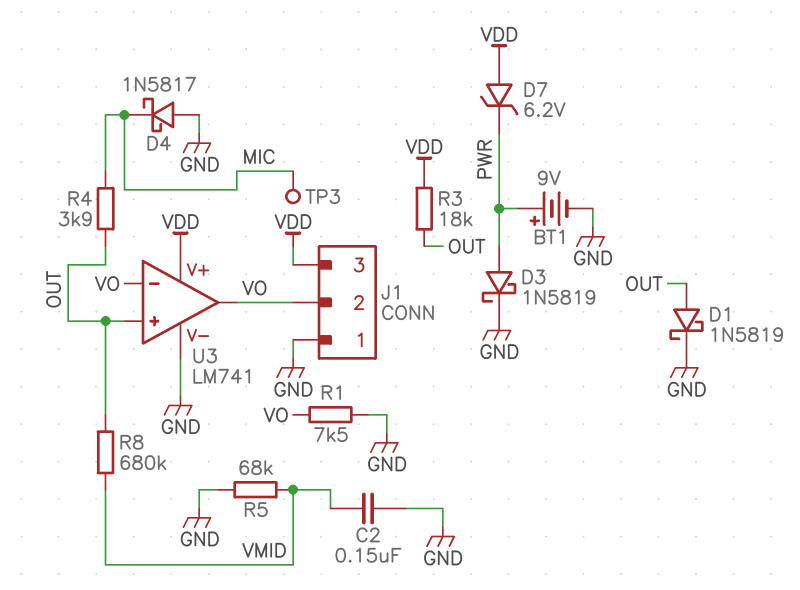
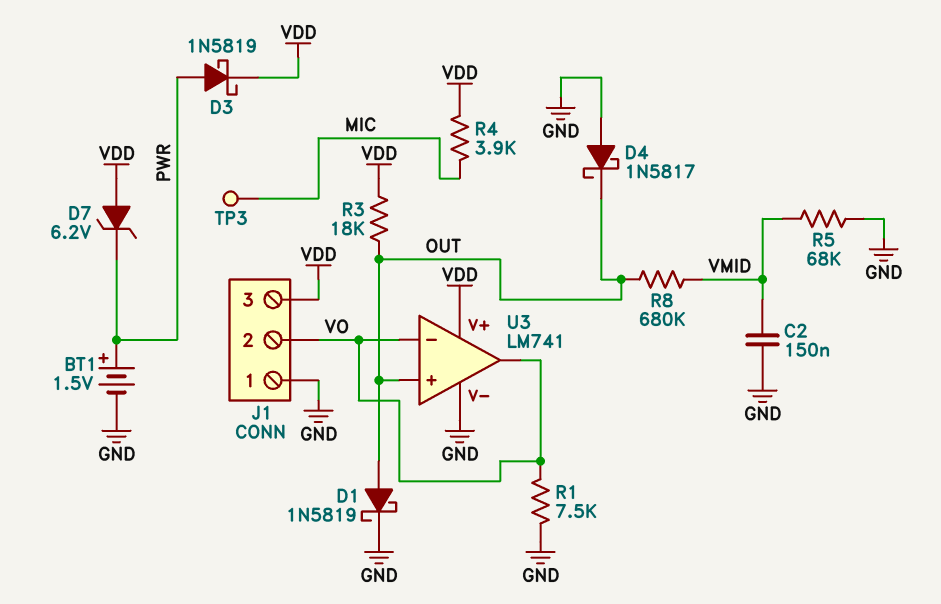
BT1: 9V (plus PWR, minus GND) -> 1.5V (plus PWR, minus GND)
D3: schottky 1N5819 (A PWR, K GND) -> schottky 1N5819 (A PWR, K VDD)
D4: schottky 1N5817 (A GND, K MIC) -> schottky 1N5817 (A GND, K OUT)
R4: 3.9k (MIC, OUT) -> 3.9k (MIC, VDD)

